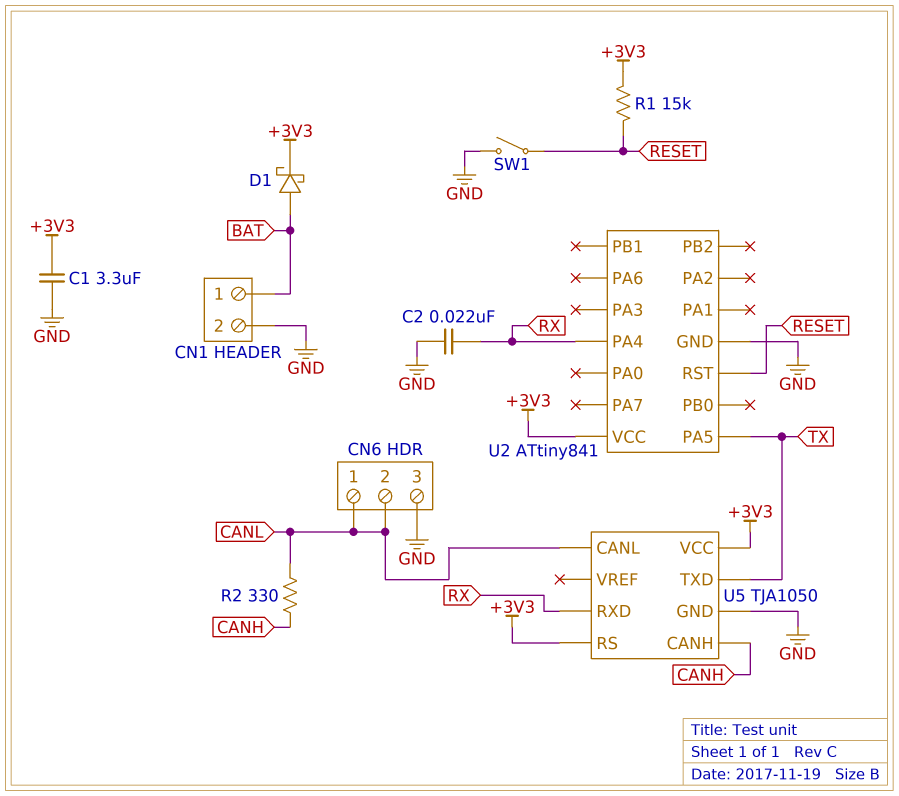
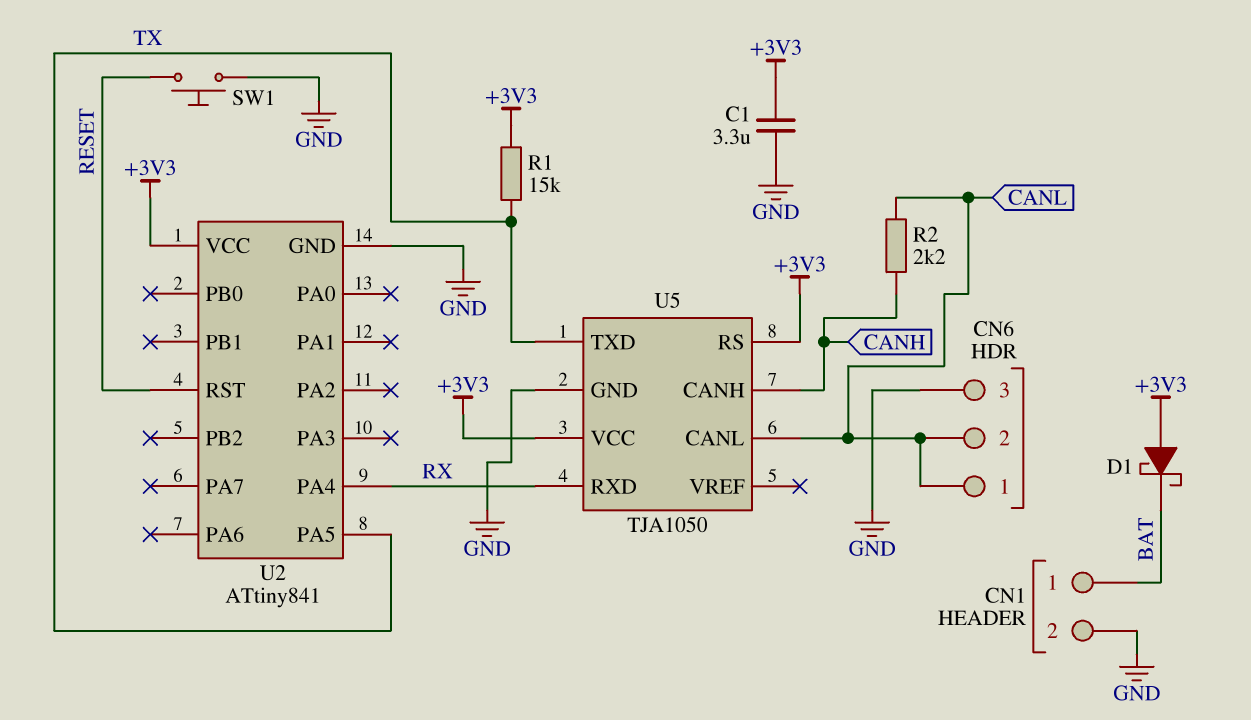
C2: 22nF (GND, RX) -> none
D1: schottky (A BAT, K +3V3) -> schottky (A +3V3, K BAT)
R1: 15k (+3V3, RESET) -> 15k (+3V3, TX)
R2: 330 (CANH, CANL) -> 2.2k (CANH, CANL)
SW1: switch (GND, RESET) -> button (GND, RESET)

